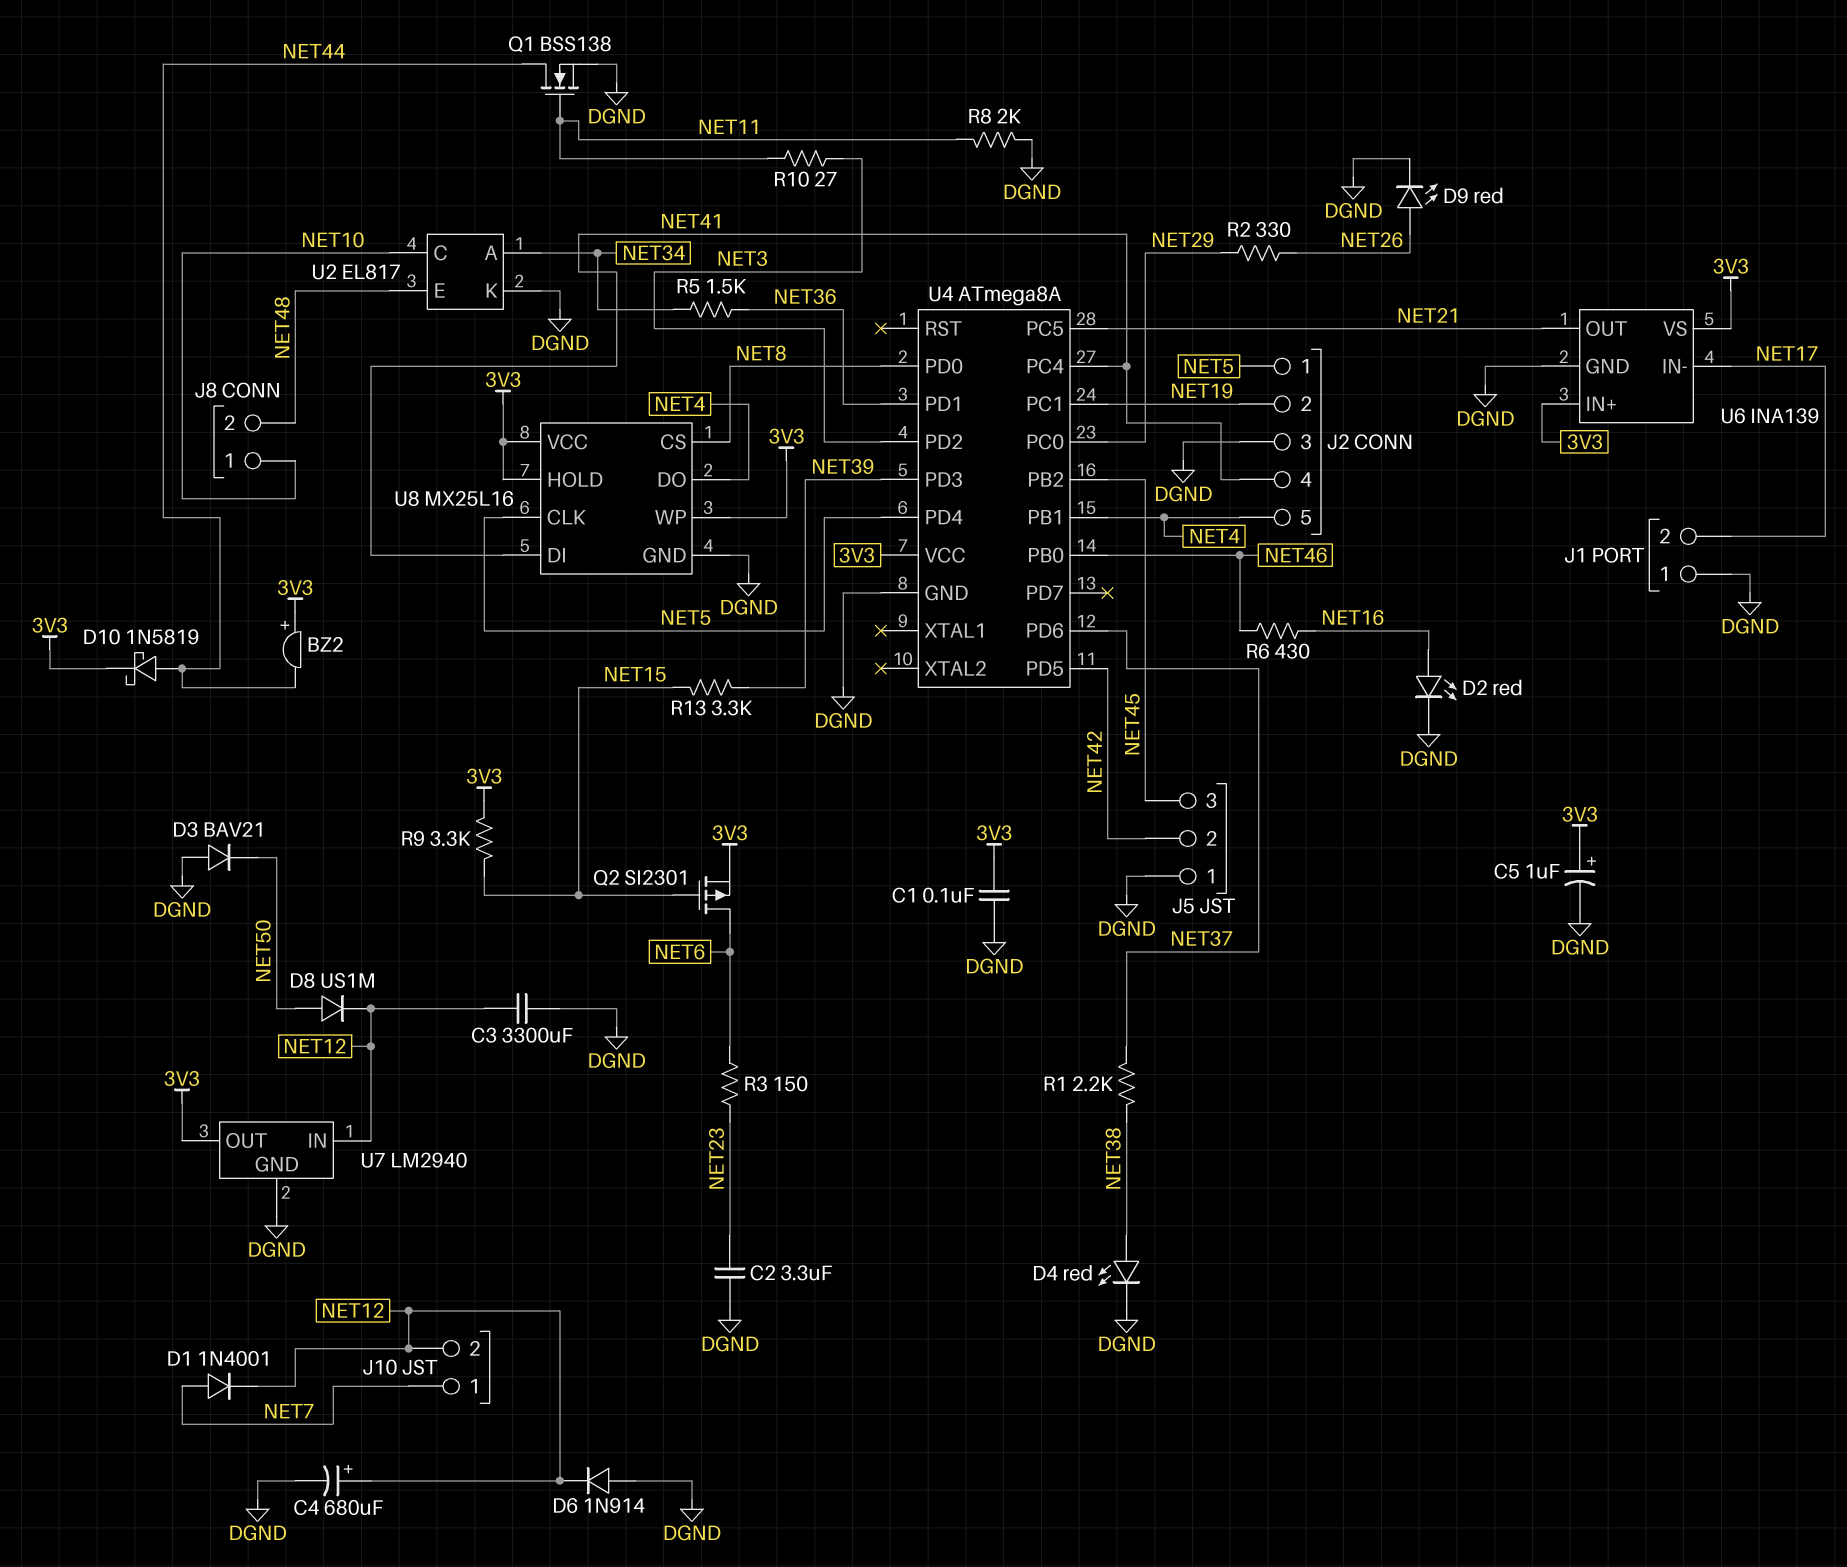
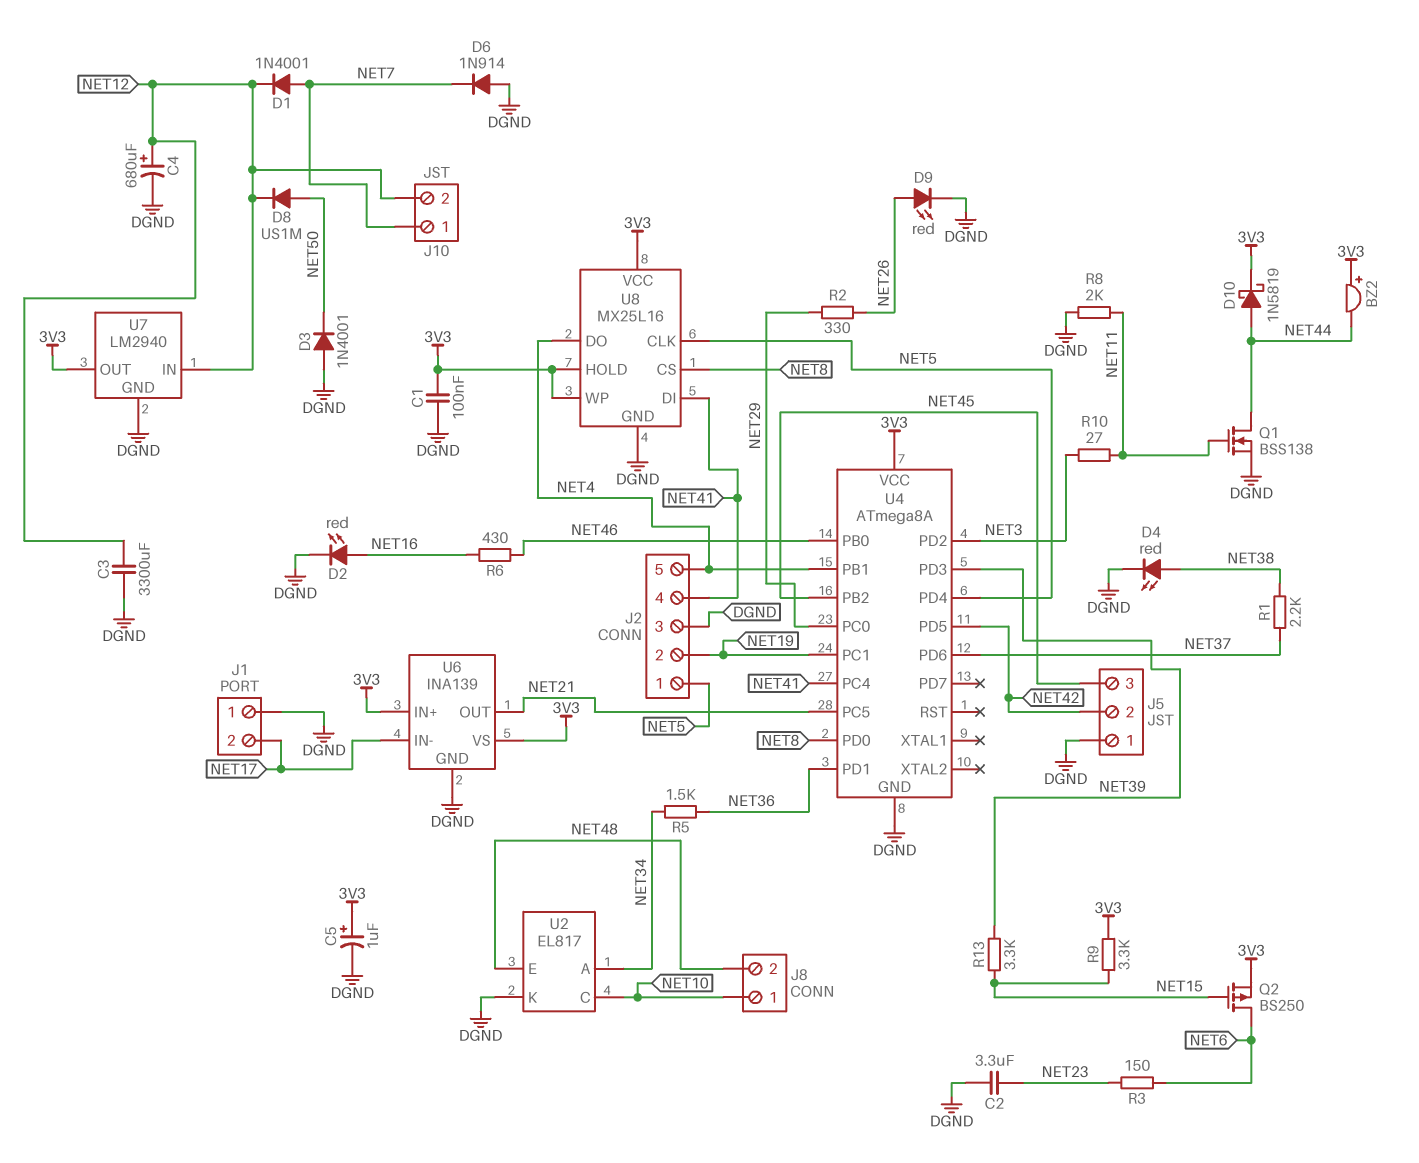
D3: diode BAV21 (A DGND, K NET50) -> diode 1N4001 (A DGND, K NET50)
D6: diode 1N914 (A DGND, K NET12) -> diode 1N914 (A DGND, K NET7)
Q2: PMOS SI2301 (G NET15, D NET6, S 3V3) -> PMOS BS250 (G NET15, D NET6, S 3V3)

